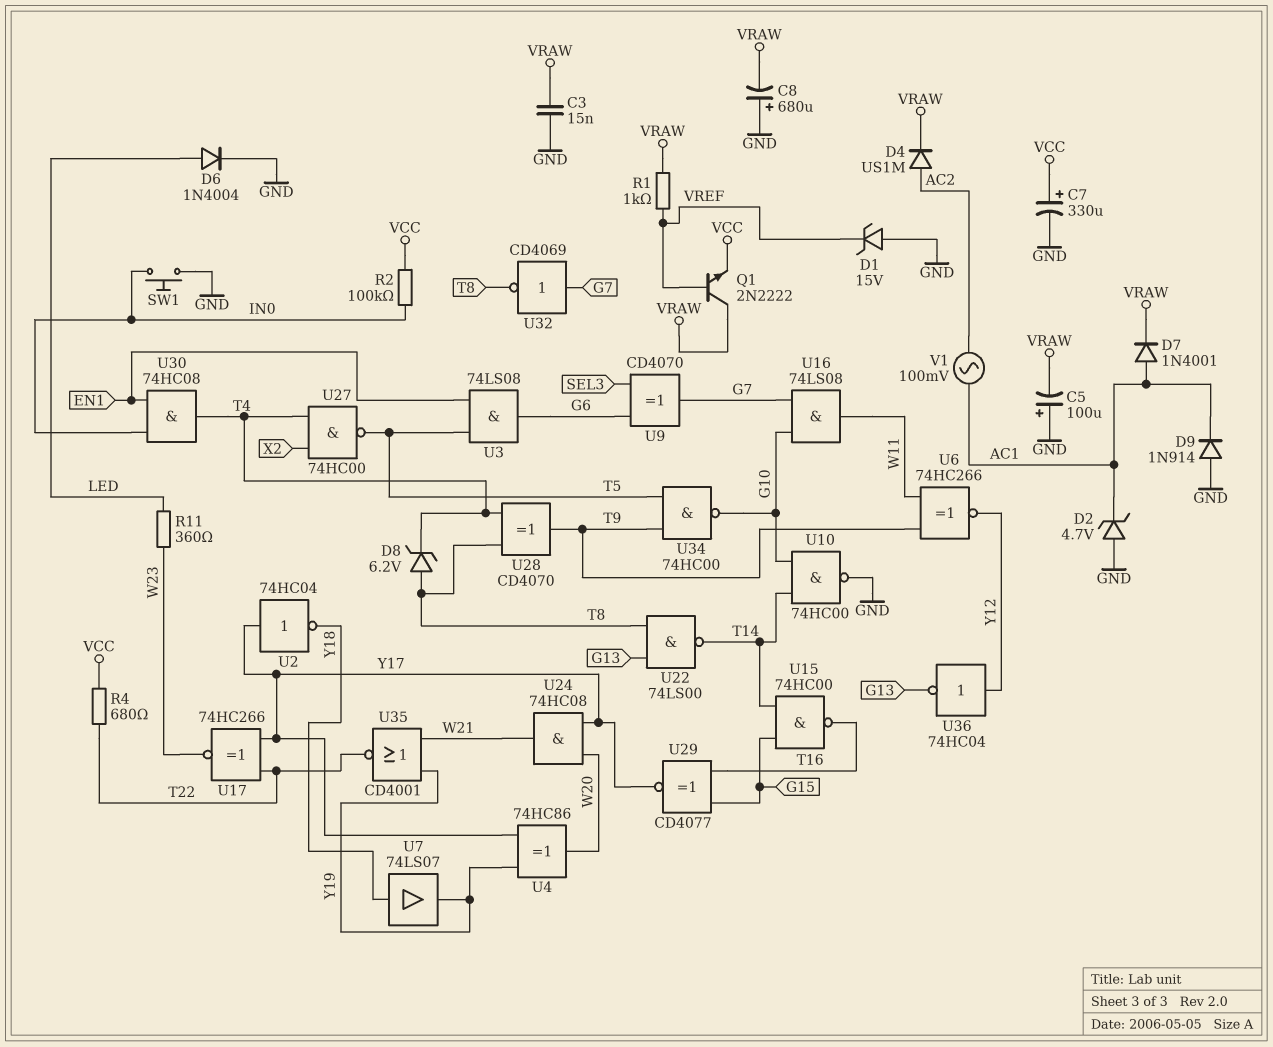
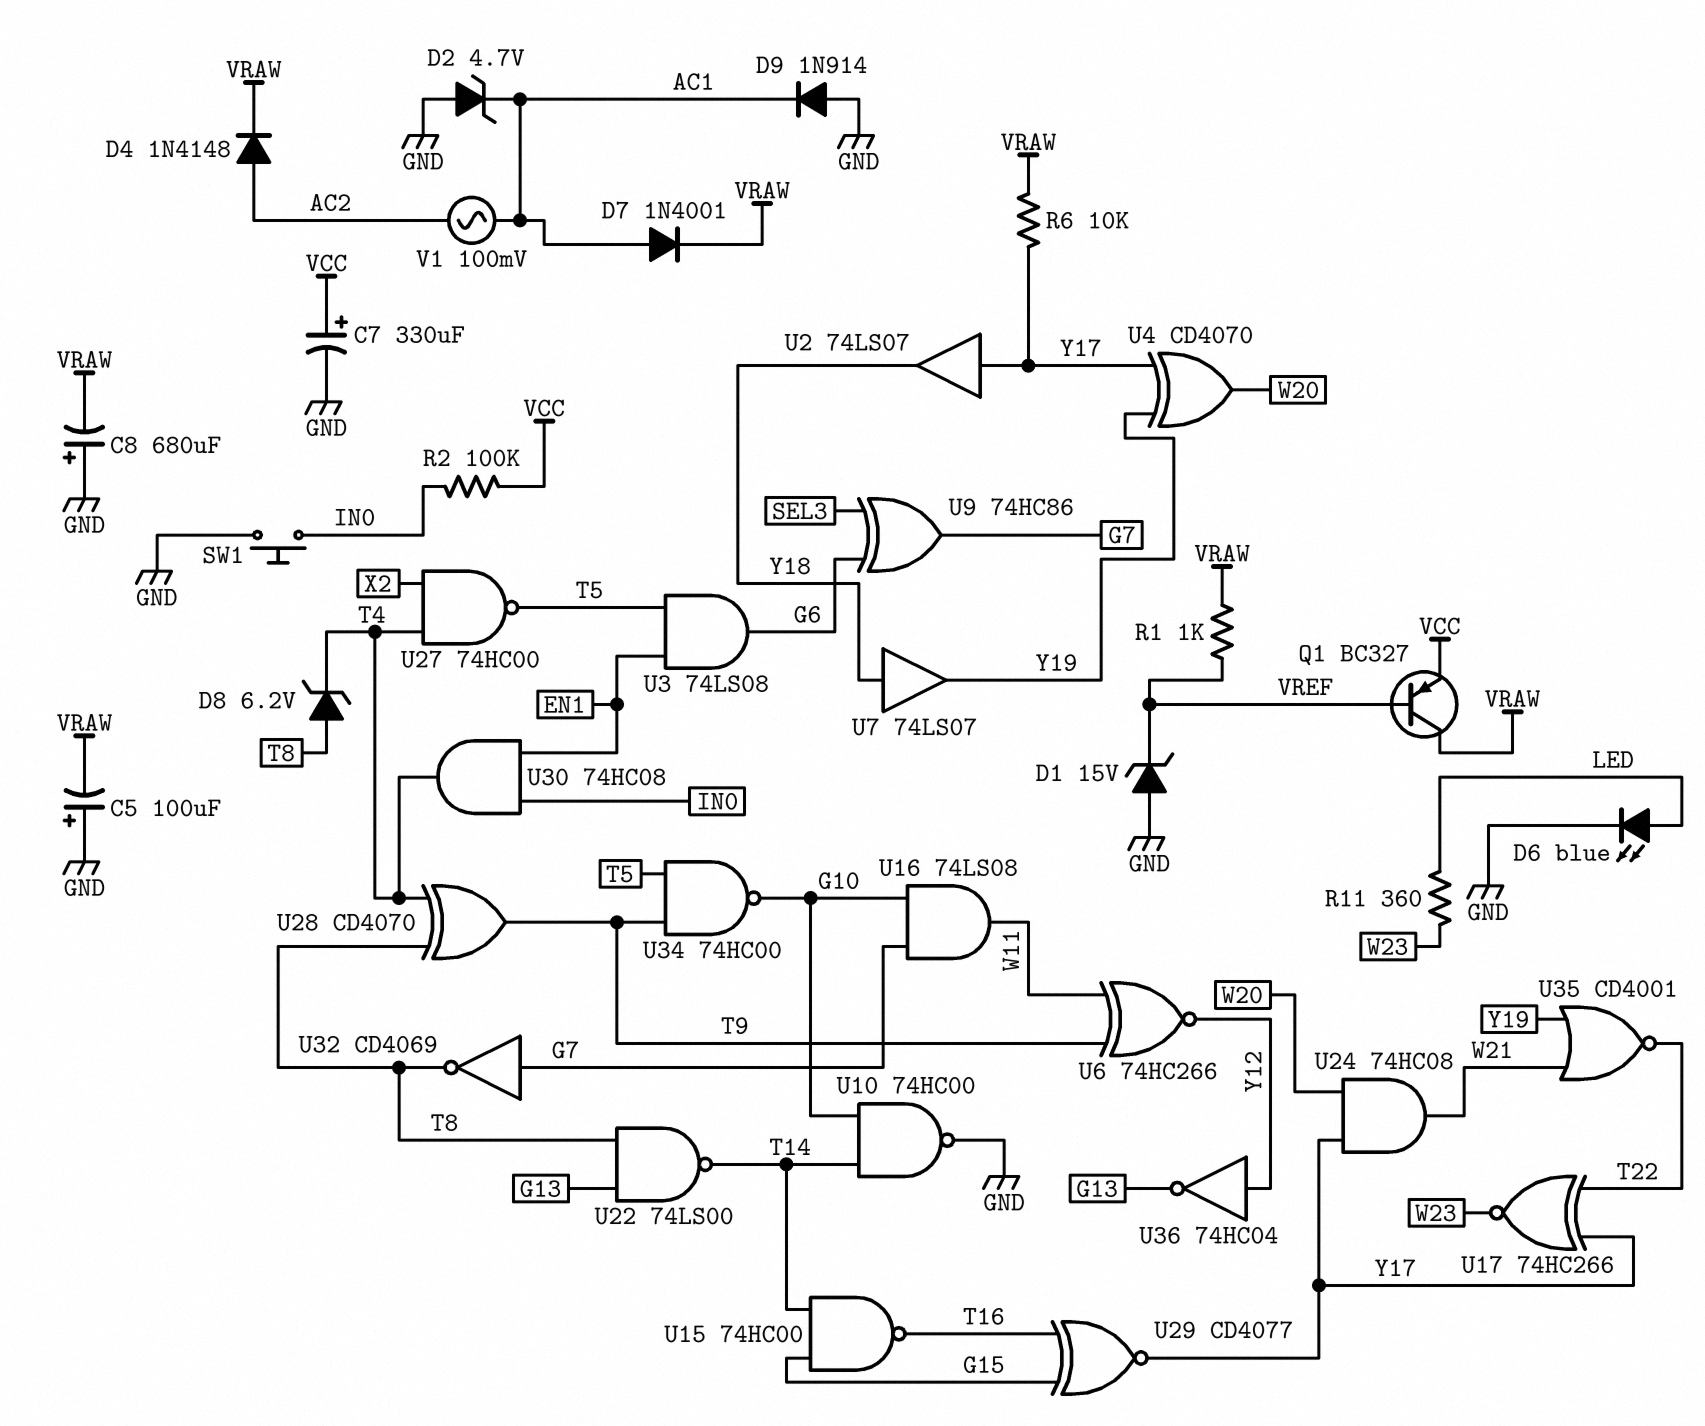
C3: 15nF (GND, VRAW) -> none
D4: diode US1M (A AC2, K VRAW) -> diode 1N4148 (A AC2, K VRAW)
D6: diode 1N4004 (A LED, K GND) -> LED blue (A LED, K GND)
Q1: NPN 2N2222 (B VREF, C VRAW, E VCC) -> PNP BC327 (B VREF, C VRAW, E VCC)
R4: 680 (T22, VCC) -> none
R6: none -> 10k (VRAW, Y17)
U2: NOT 74HC04 (in Y17, out Y18) -> buffer 74LS07 (in Y17, out Y18)
U4: XOR 74HC86 (in Y17, in Y19, out W20) -> XOR CD4070 (in Y17, in Y19, out W20)
U9: XOR CD4070 (in G6, in SEL3, out G7) -> XOR 74HC86 (in G6, in SEL3, out G7)

